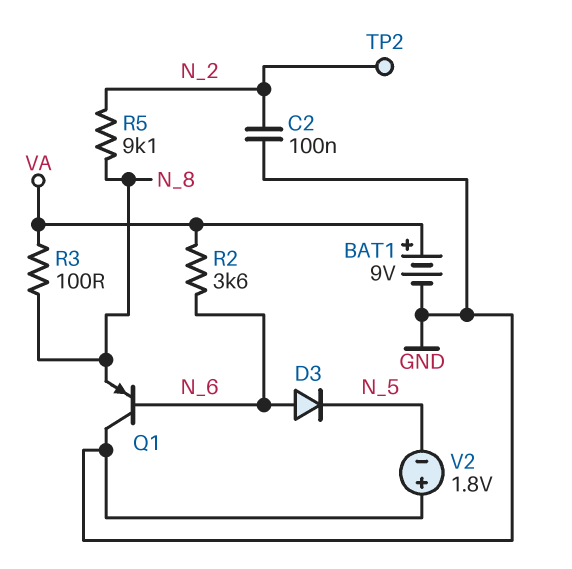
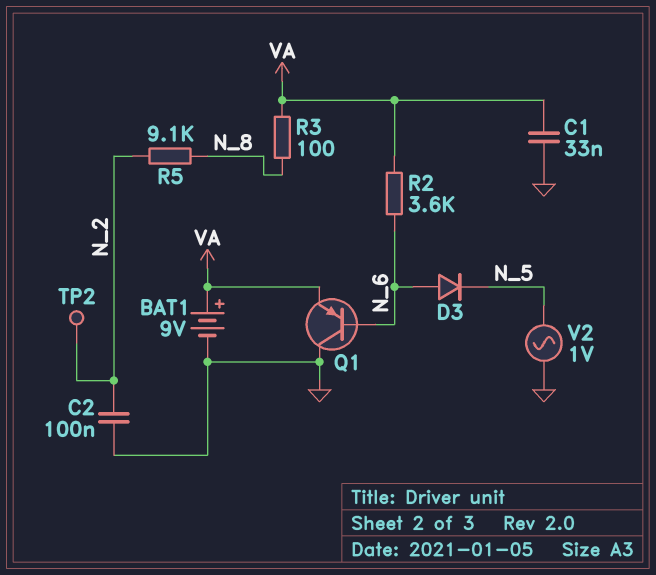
C1: none -> 33nF (GND, VA)
Q1: PNP (B N_6, C GND, E N_8) -> PNP (B N_6, C GND, E VA)
V2: 1.8V (plus GND, minus N_5) -> AC 1V (GND, N_5)

